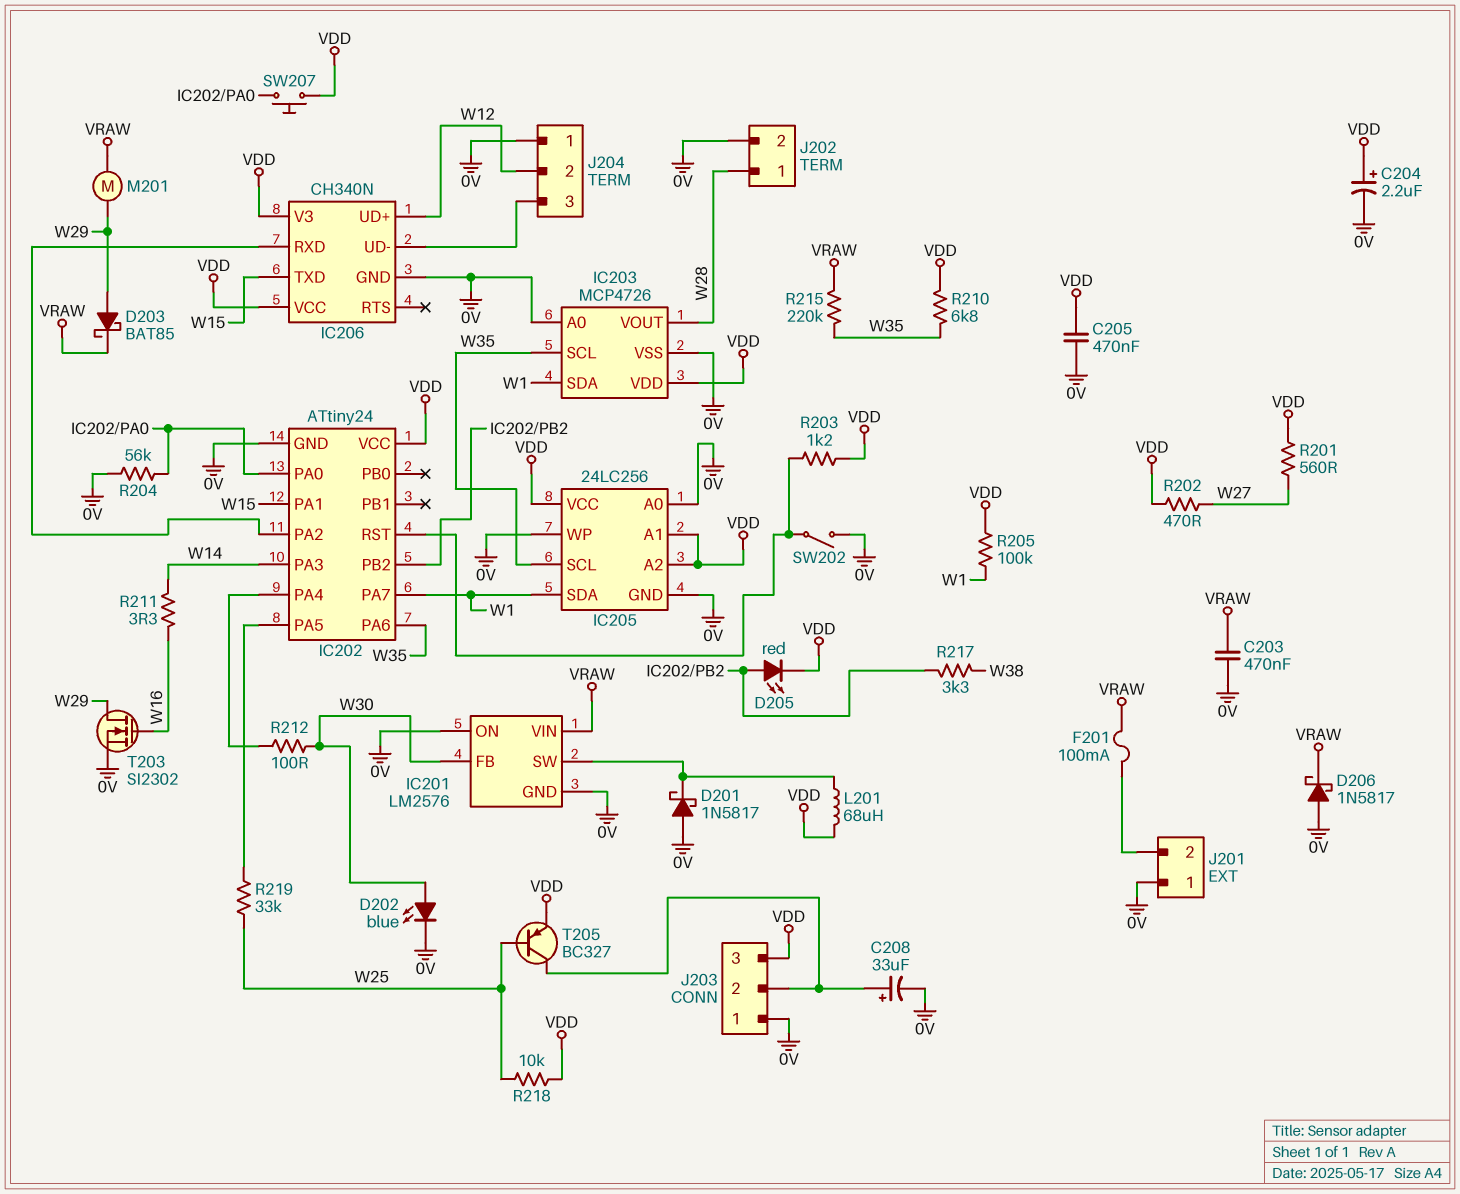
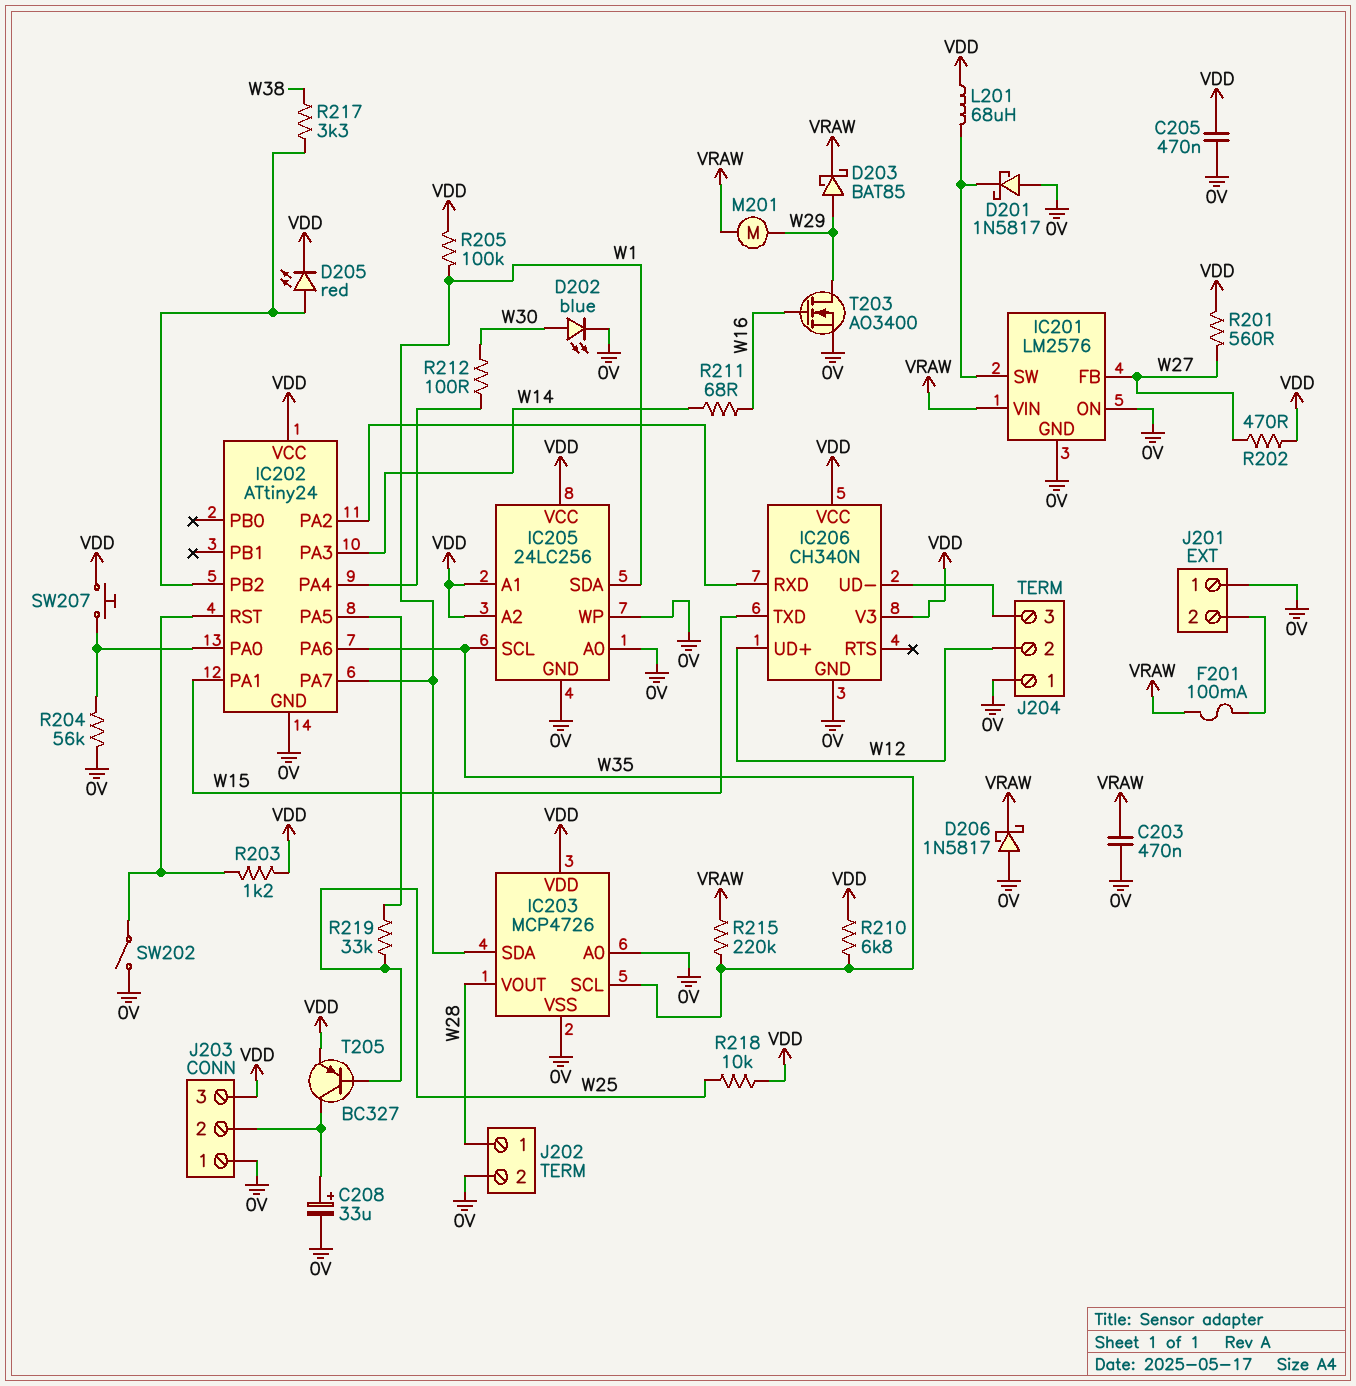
C204: 2.2uF (plus VDD, minus 0V) -> none
IC201 pin FB: W30 -> W27
R211: 3.3 (W14, W16) -> 68 (W14, W16)
T203: NMOS SI2302 (G W16, D W29, S 0V) -> NMOS AO3400 (G W16, D W29, S 0V)

